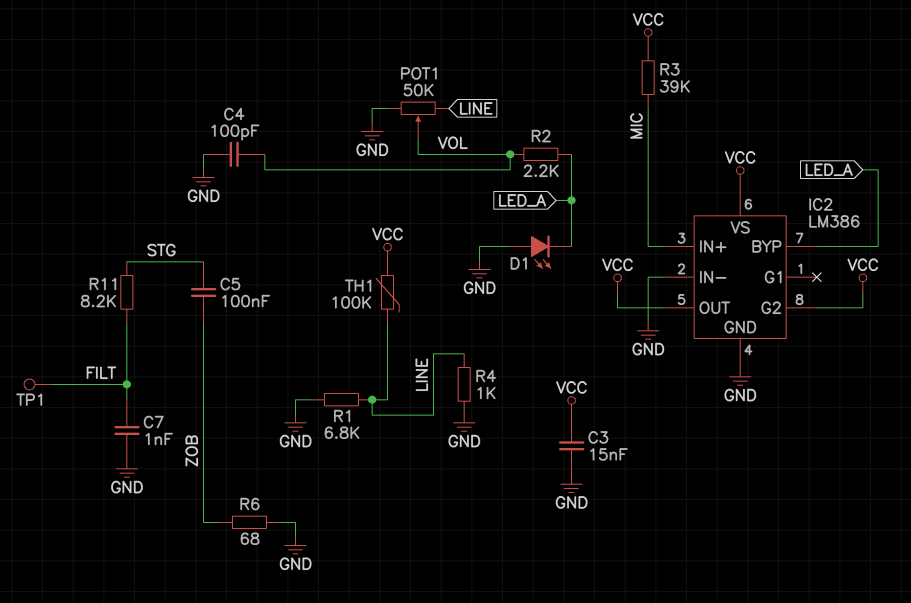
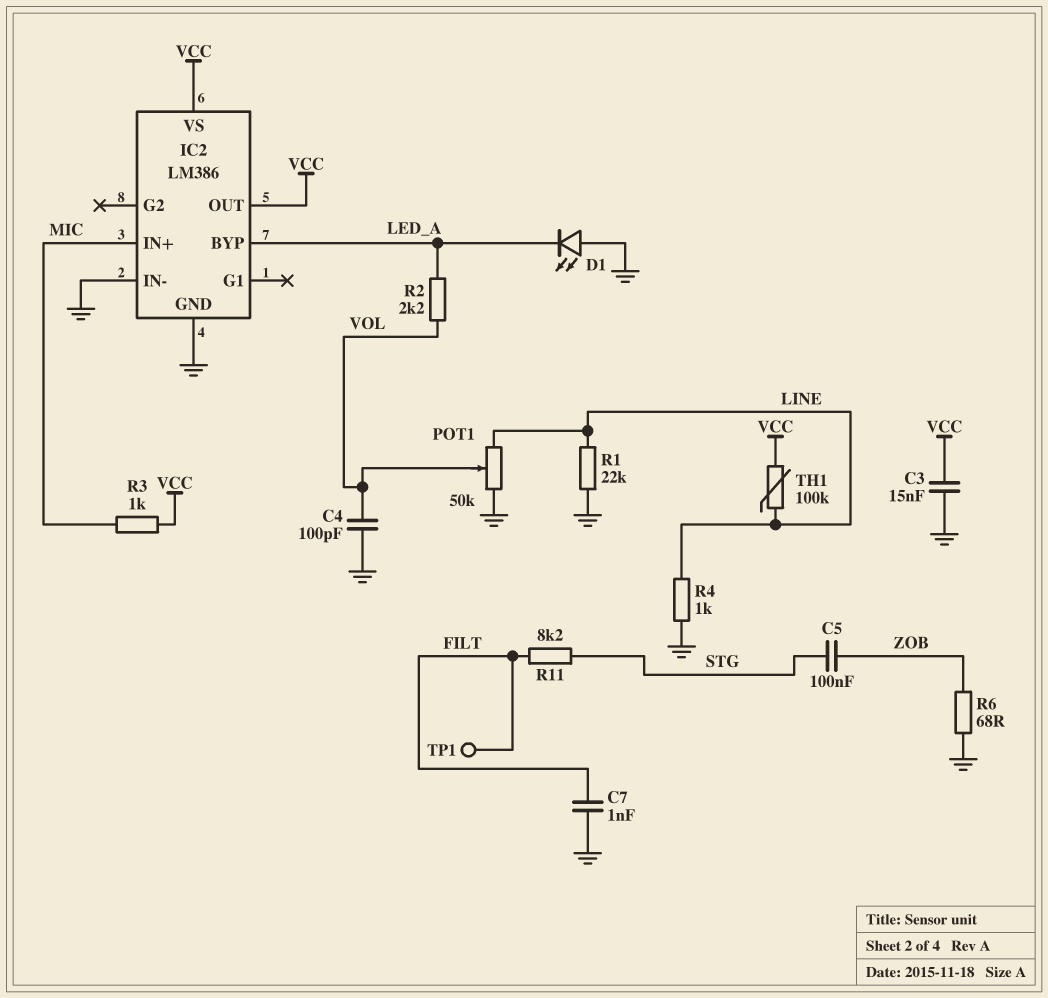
IC2 pin G2: VCC -> none
R1: 6.8k (GND, LINE) -> 22k (GND, LINE)
R3: 39k (MIC, VCC) -> 1k (MIC, VCC)

